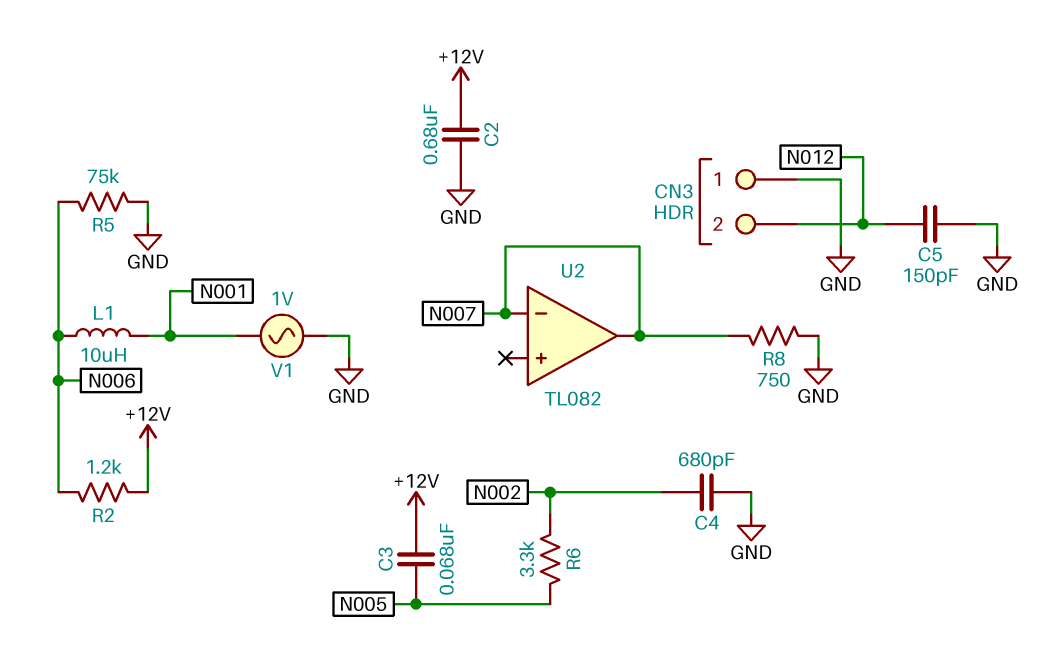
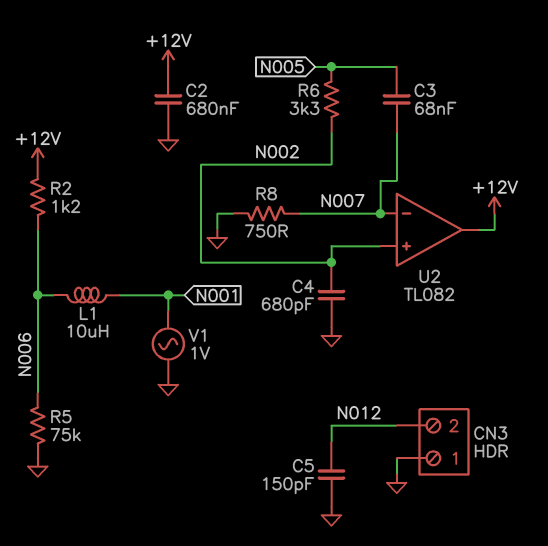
C3: 68nF (+12V, N005) -> 68nF (N005, N007)
U2 pin in+: none -> N002
U2 pin out: N007 -> +12V

